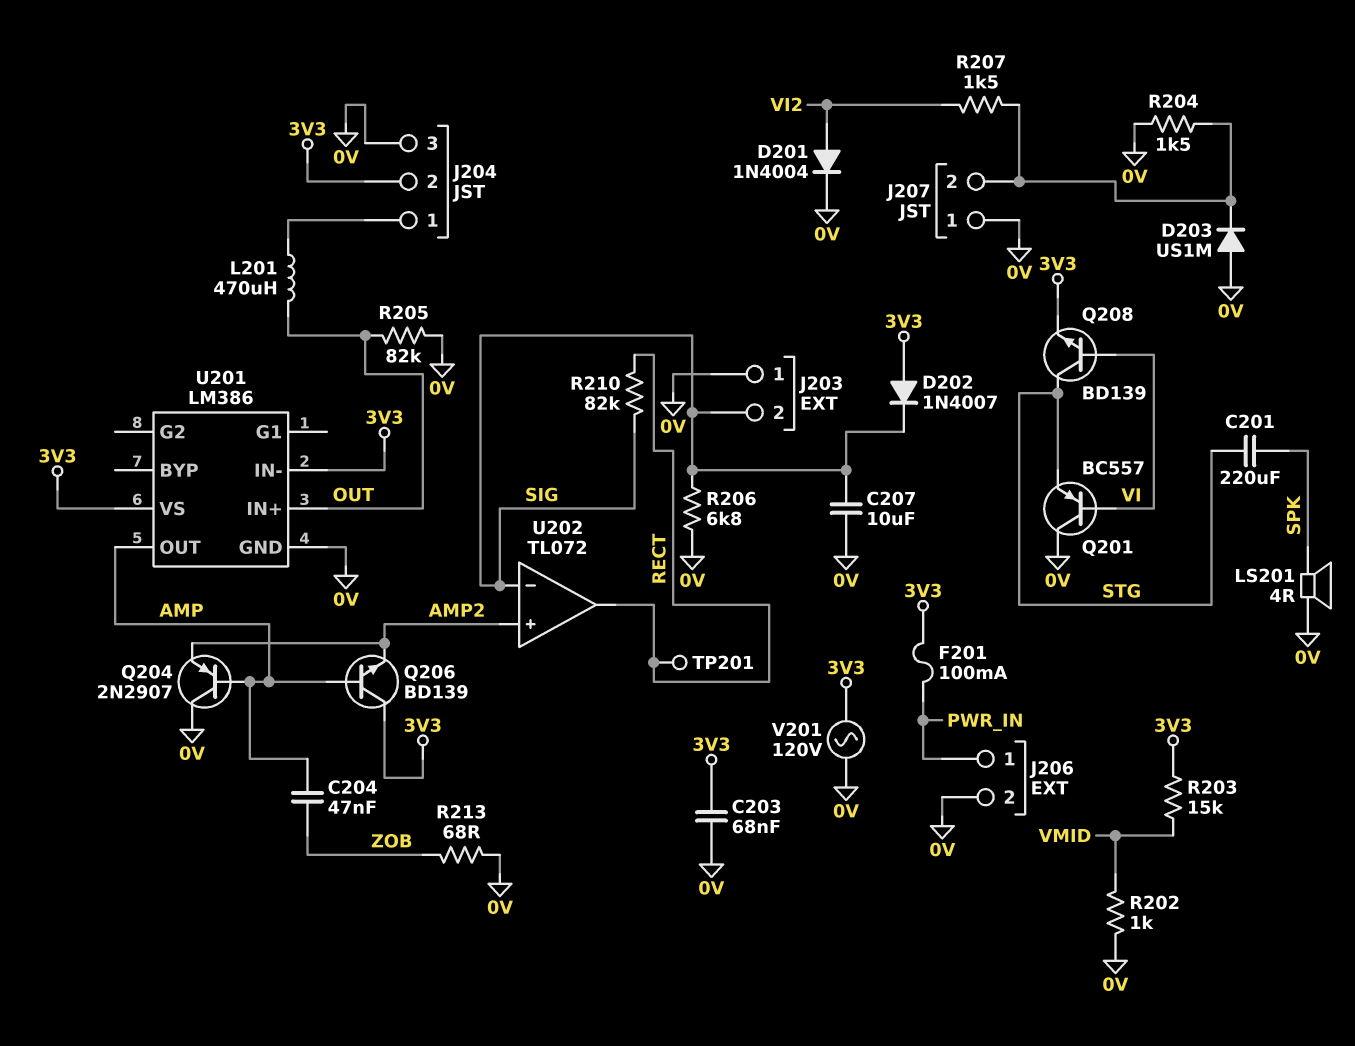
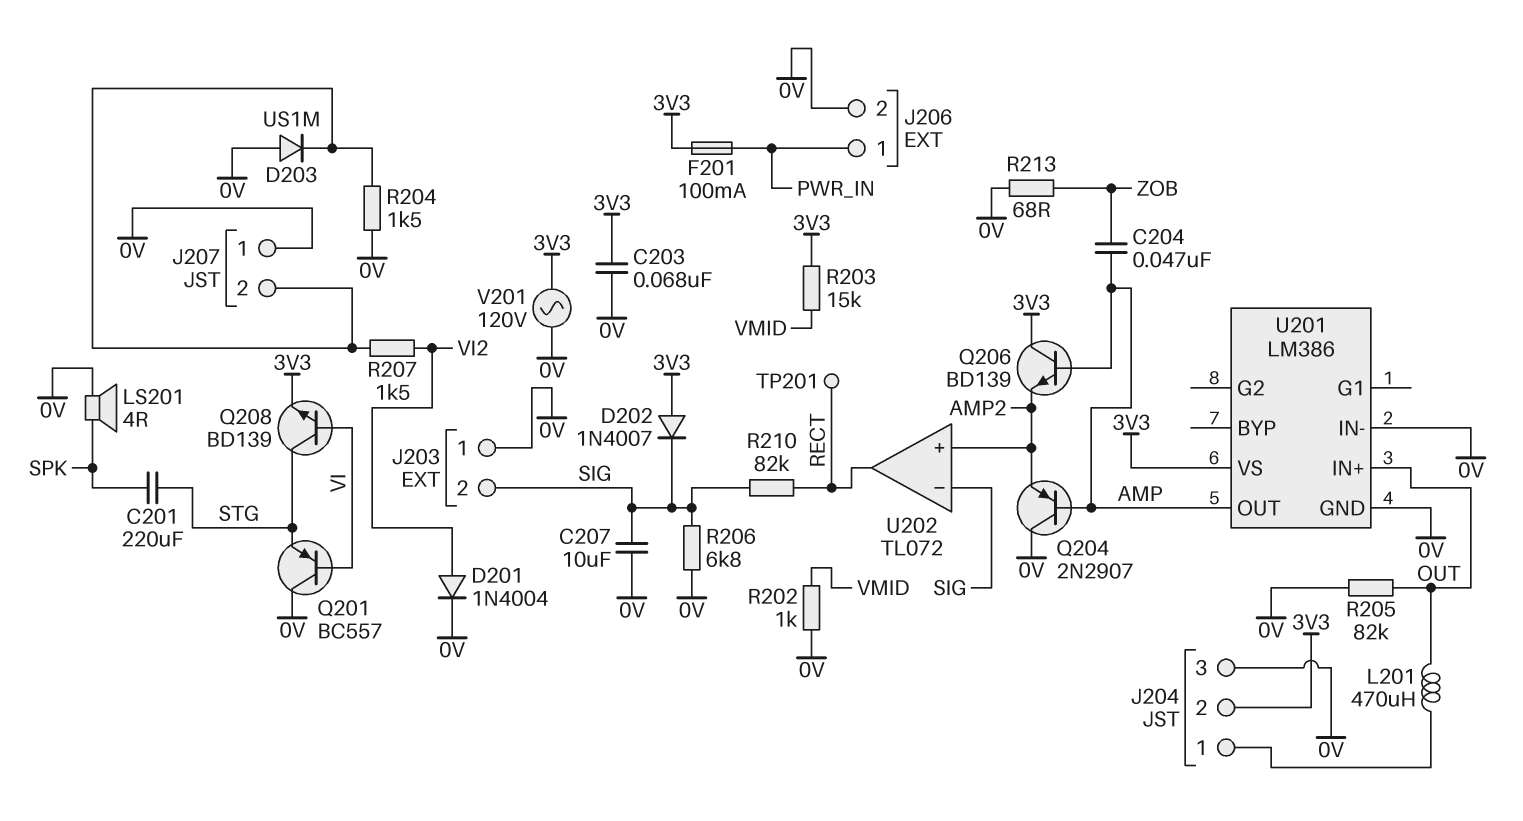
U201 pin IN-: 3V3 -> 0V

